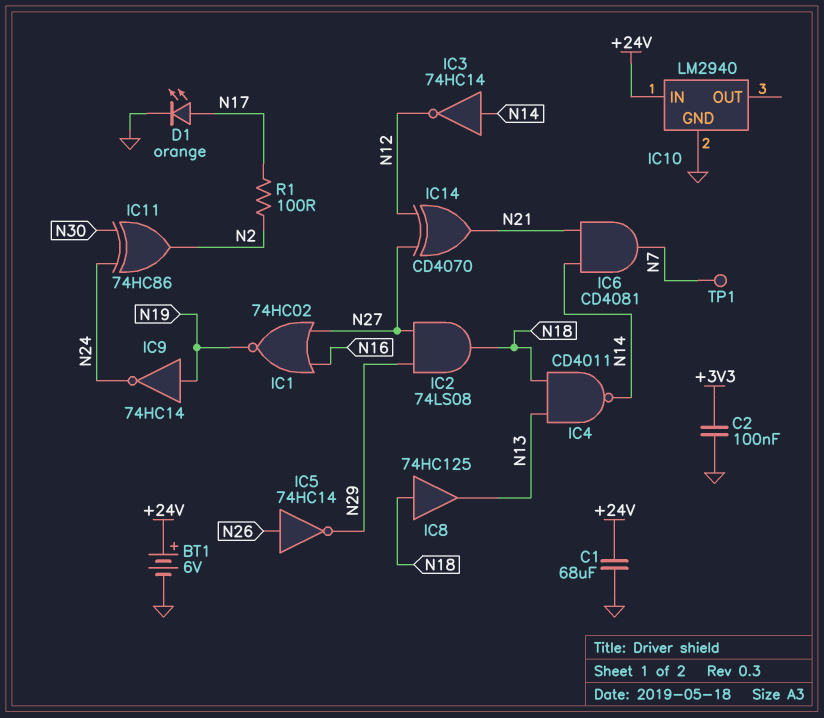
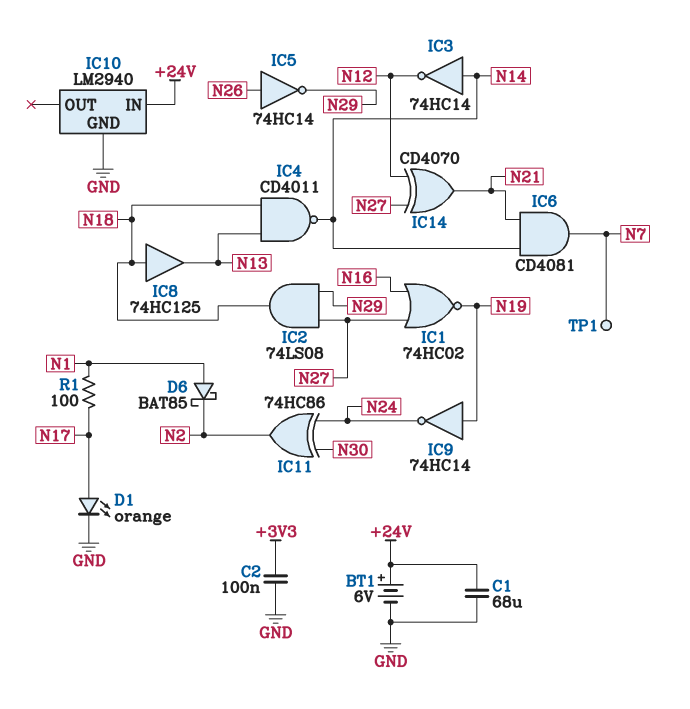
D6: none -> schottky BAT85 (A N1, K N2)
R1: 100 (N2, N17) -> 100 (N1, N17)

